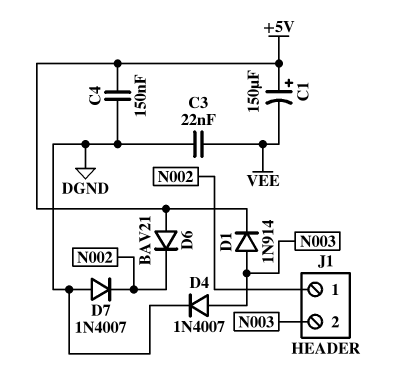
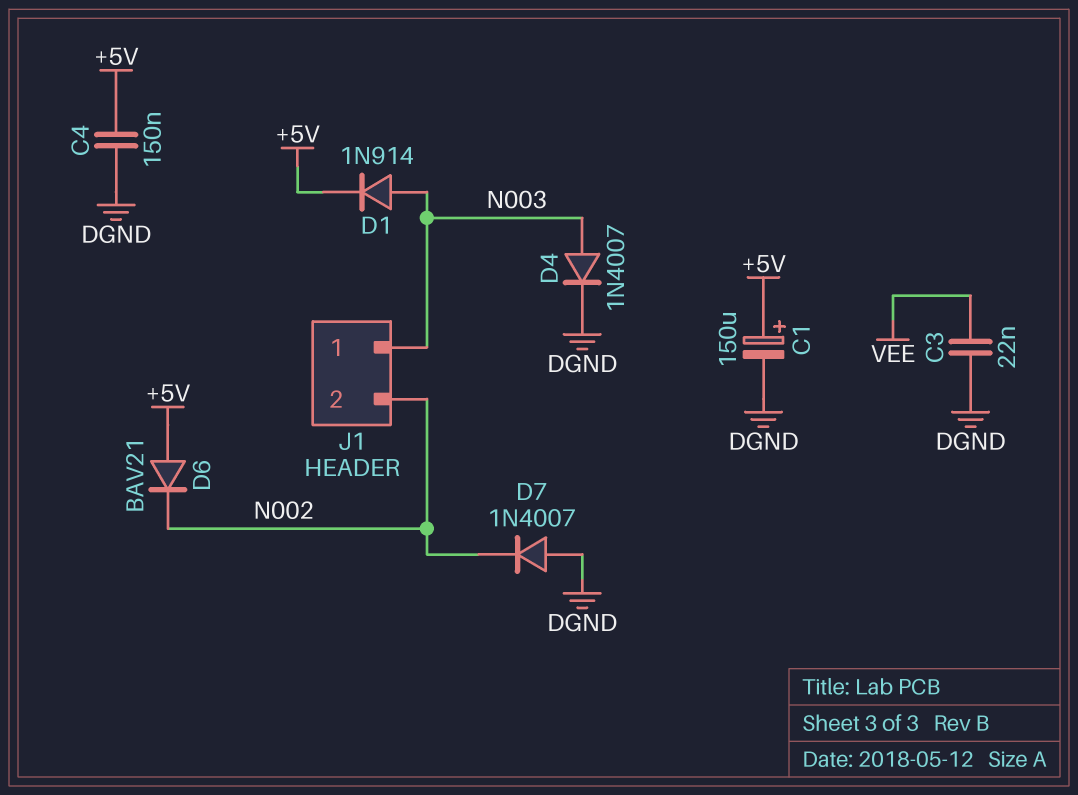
C1: 150uF (plus +5V, minus VEE) -> 150uF (plus +5V, minus DGND)
J1 pin 1: N002 -> N003
J1 pin 2: N003 -> N002

